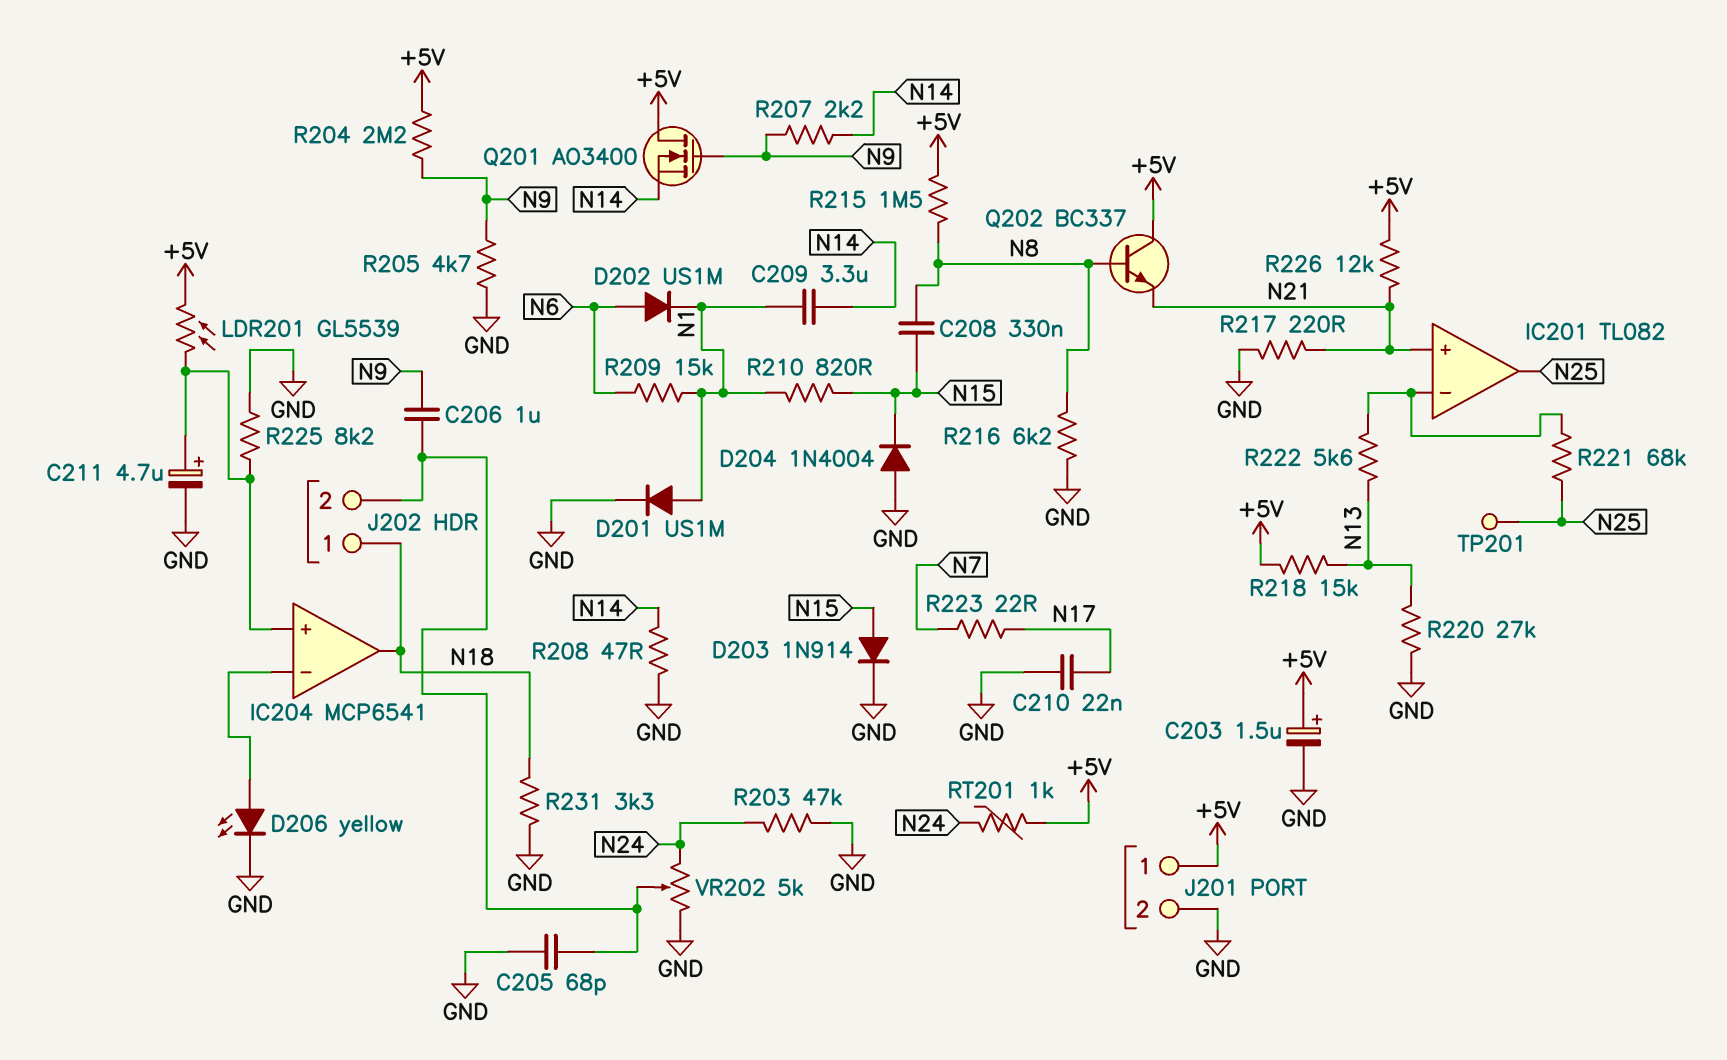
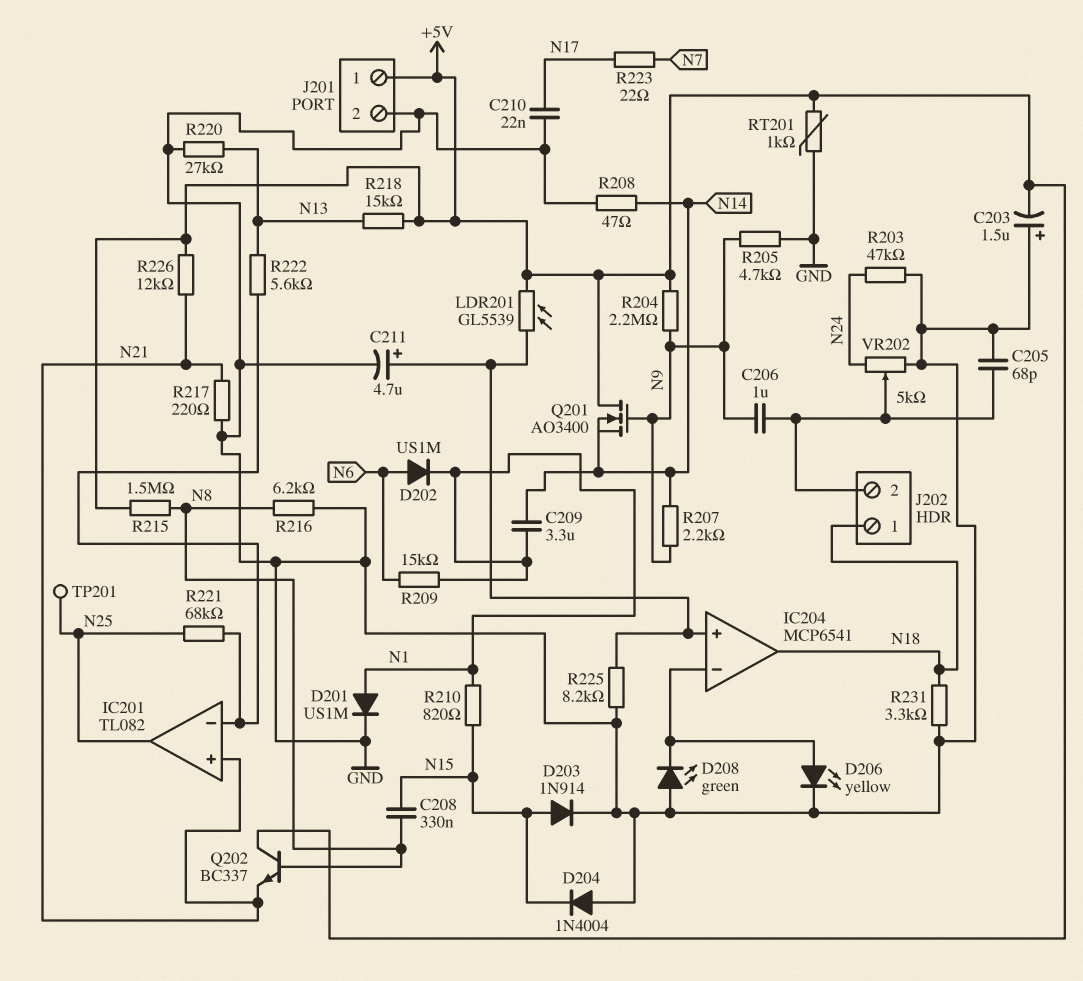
C203: 1.5uF (plus +5V, minus GND) -> 1.5uF (plus GND, minus +5V)
D208: none -> LED green (A GND, K IC204/in-)
RT201: 1k (+5V, N24) -> 1k (+5V, GND)

